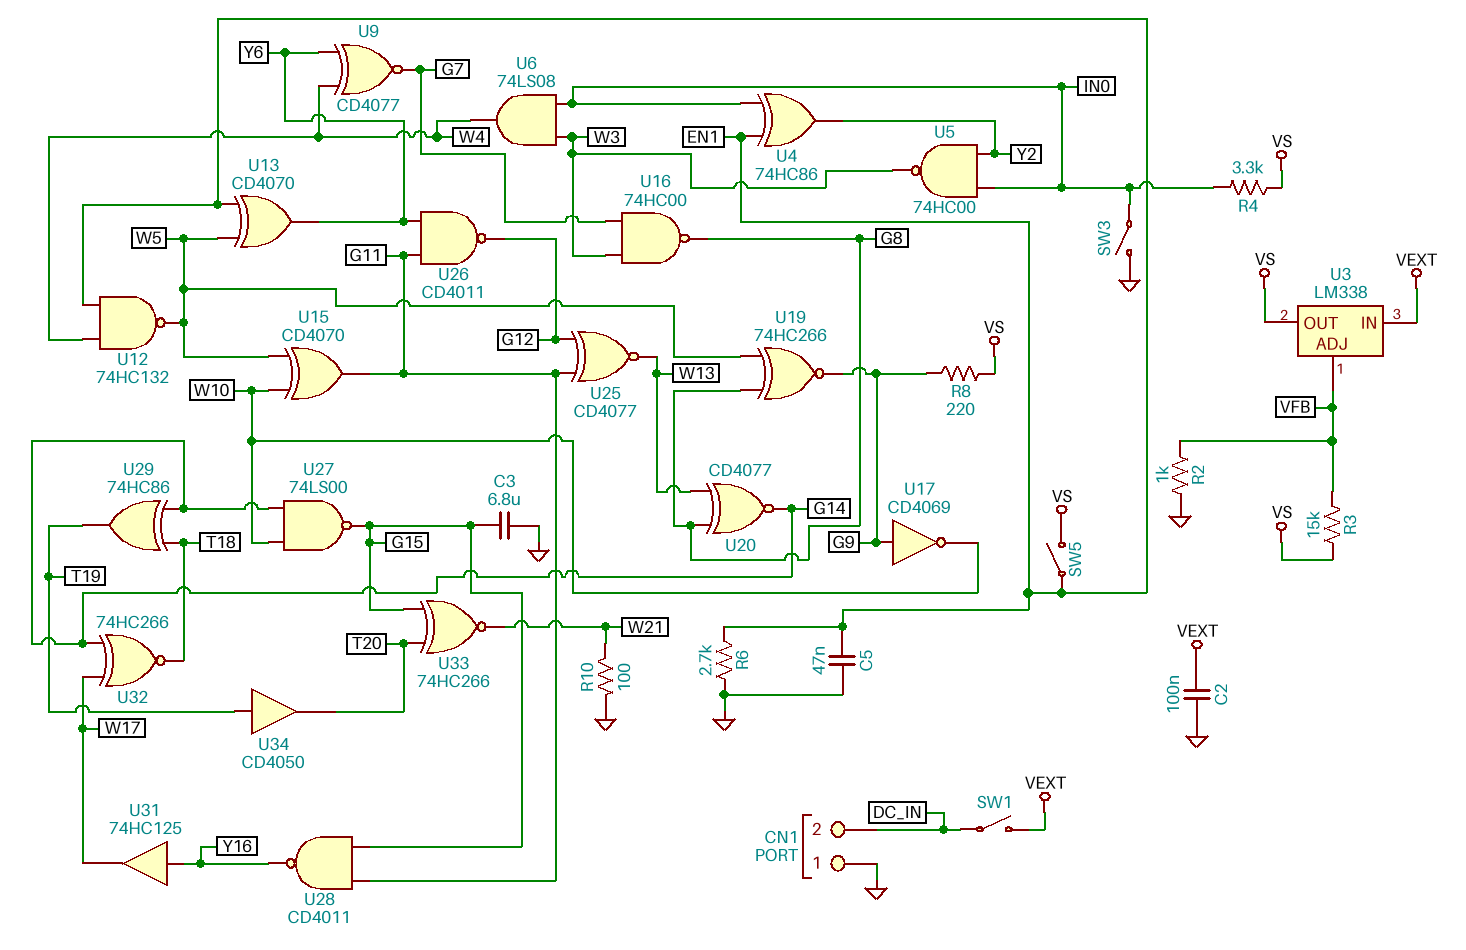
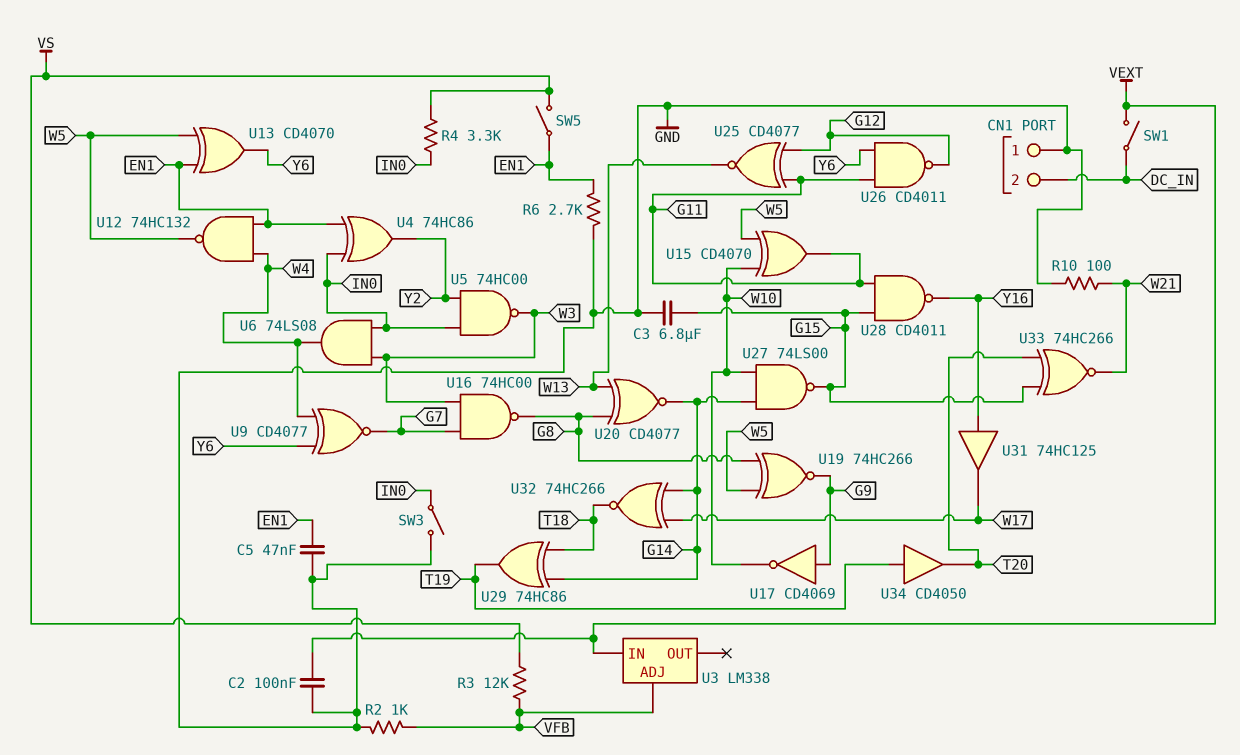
R3: 15k (VFB, VS) -> 12k (VFB, VS)
R8: 220 (G9, VS) -> none
U3 pin OUT: VS -> none

